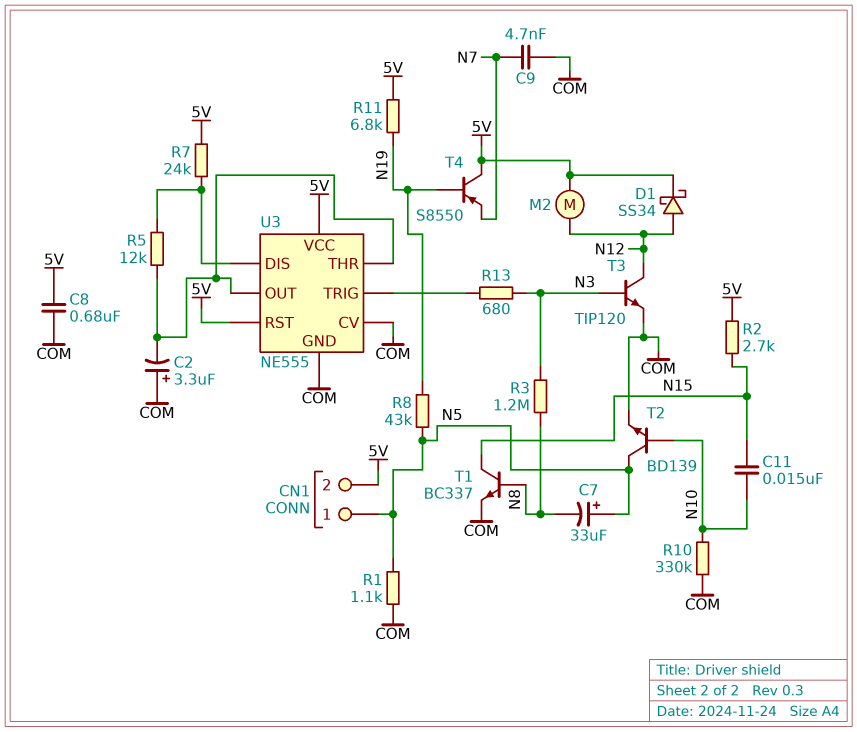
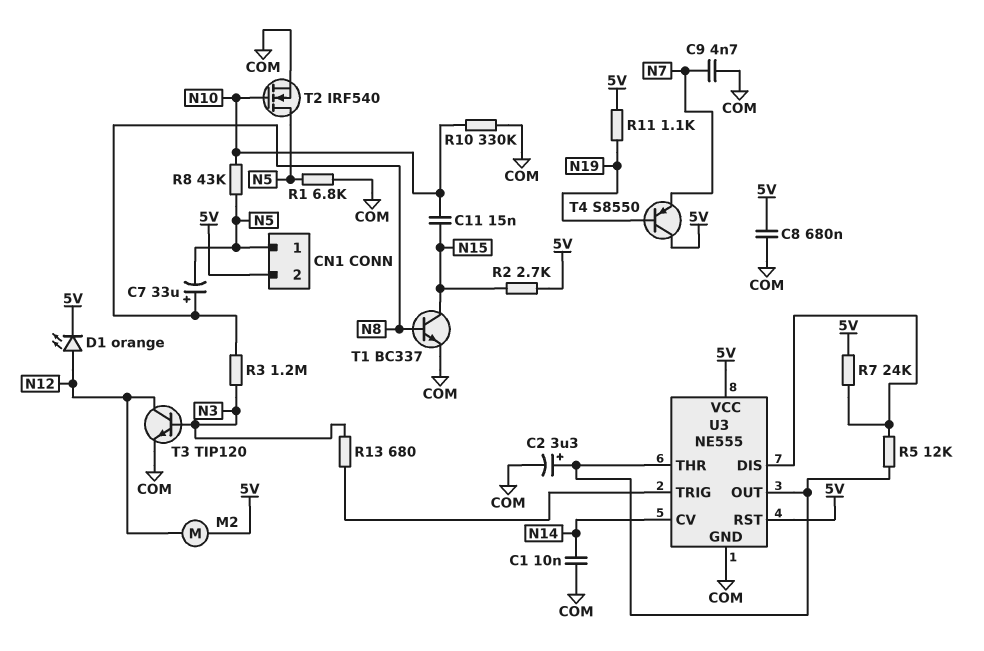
C1: none -> 10nF (COM, N14)
C2: 3.3uF (plus COM, minus U3/OUT) -> 3.3uF (plus U3/OUT, minus COM)
C7: 33uF (plus N5, minus N8) -> 33uF (plus N8, minus N5)
D1: schottky SS34 (A N12, K 5V) -> LED orange (A N12, K 5V)
R1: 1.1k (COM, N5) -> 6.8k (COM, N5)
R8: 43k (N5, N19) -> 43k (N5, N10)
R11: 6.8k (5V, N19) -> 1.1k (5V, N19)
T2: NPN BD139 (B N10, C N5, E COM) -> NMOS IRF540 (G N10, D N5, S COM)
U3 pin CV: COM -> N14

